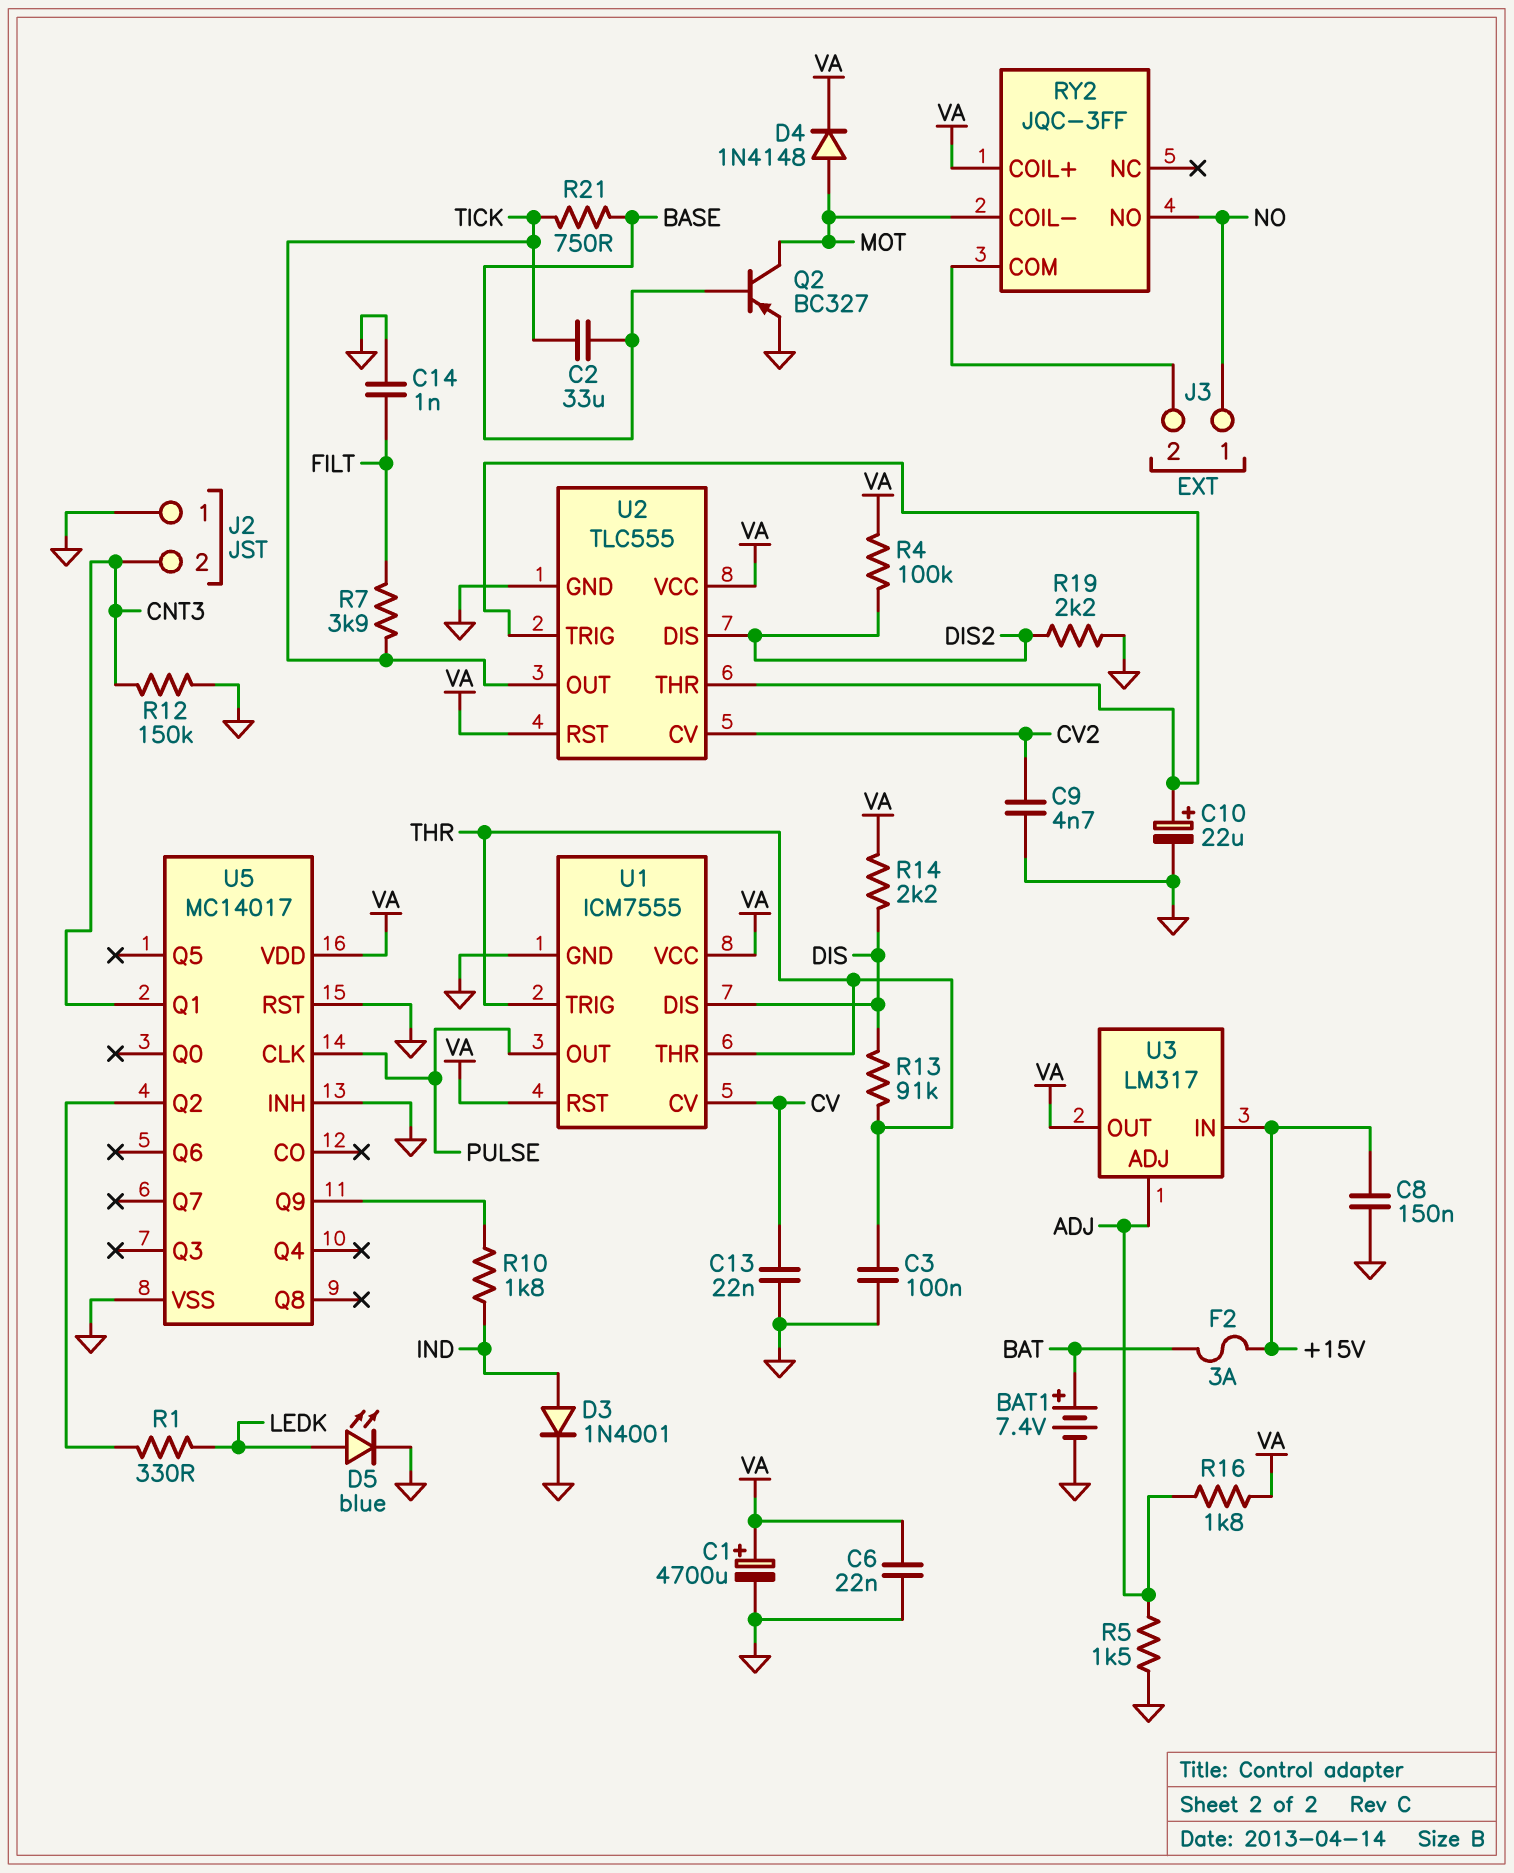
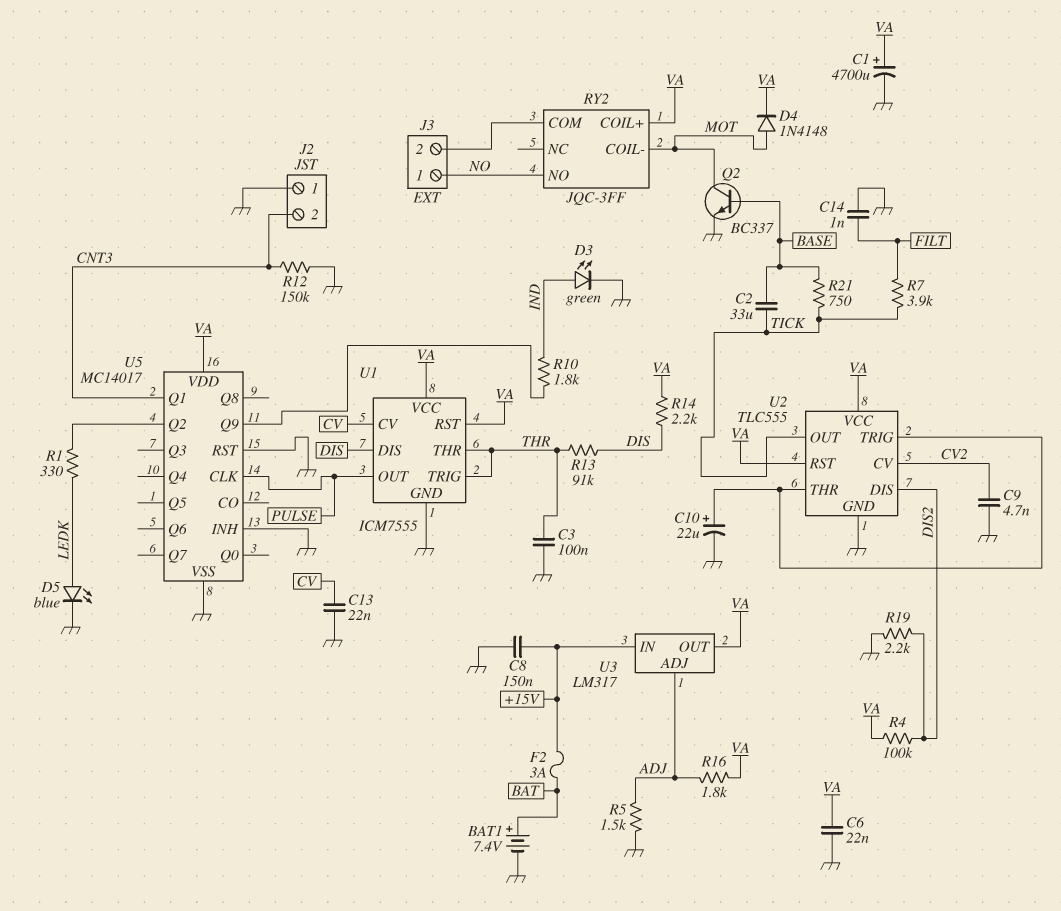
D3: diode 1N4001 (A IND, K GND) -> LED green (A IND, K GND)
Q2: PNP BC327 (B BASE, C MOT, E GND) -> NPN BC337 (B BASE, C MOT, E GND)

